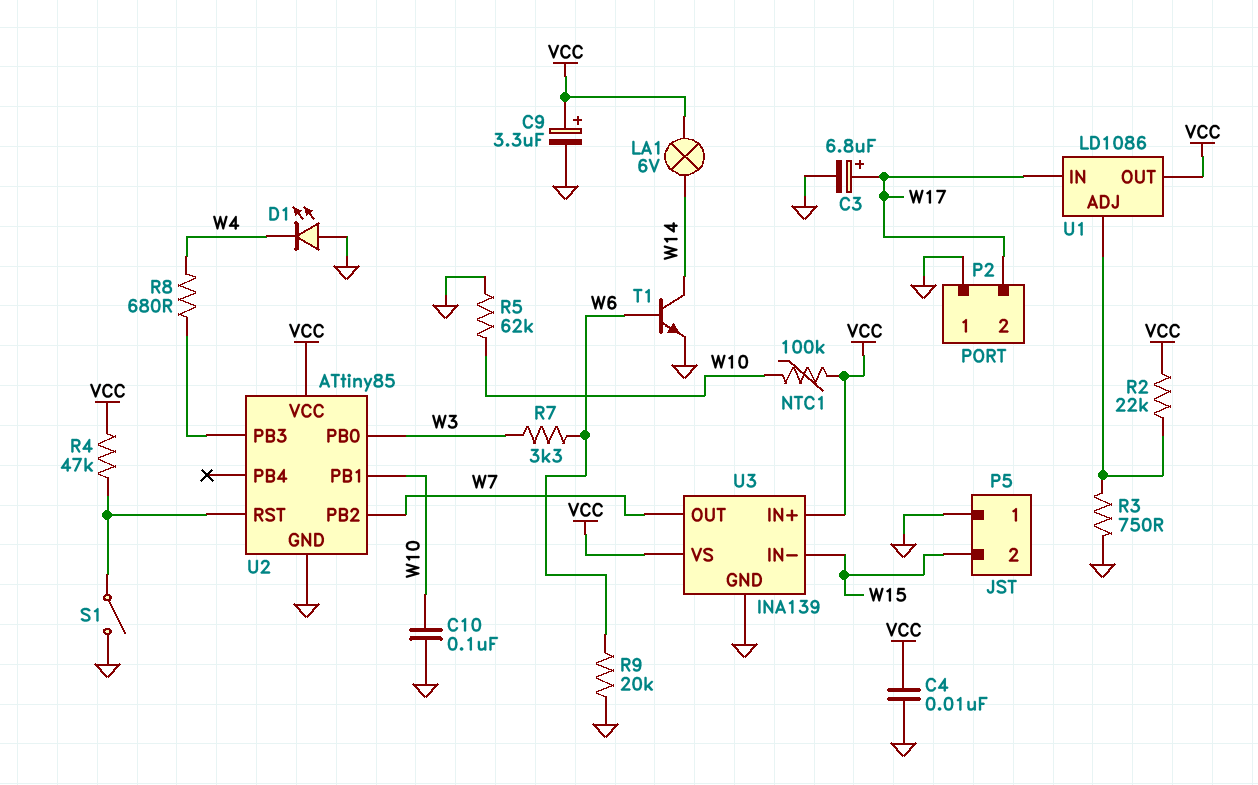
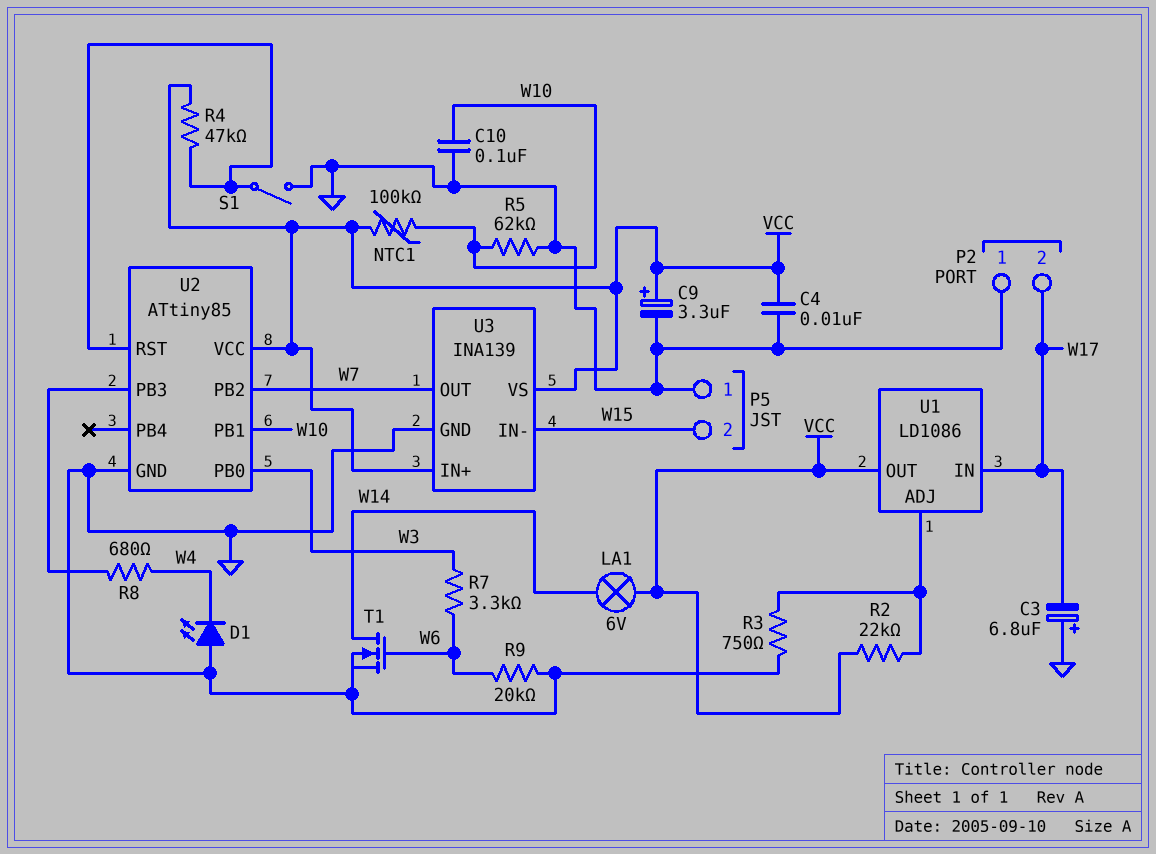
C3: 6.8uF (plus W17, minus GND) -> 6.8uF (plus GND, minus W17)
T1: NPN (B W6, C W14, E GND) -> NMOS (G W6, D W14, S GND)

